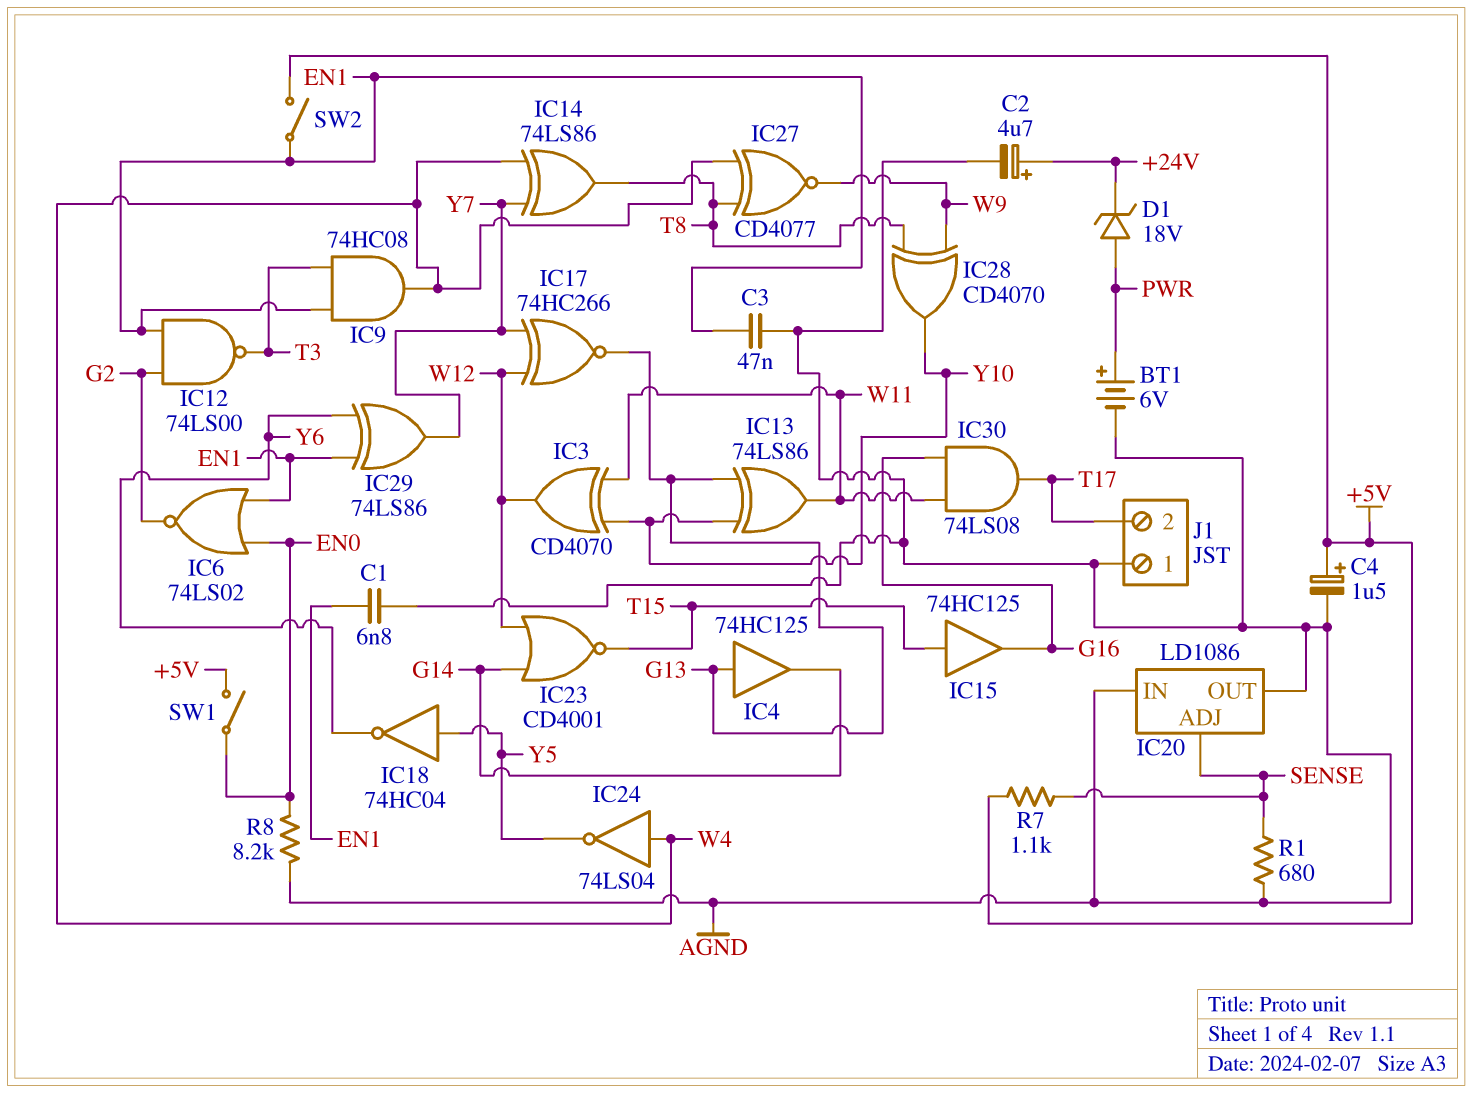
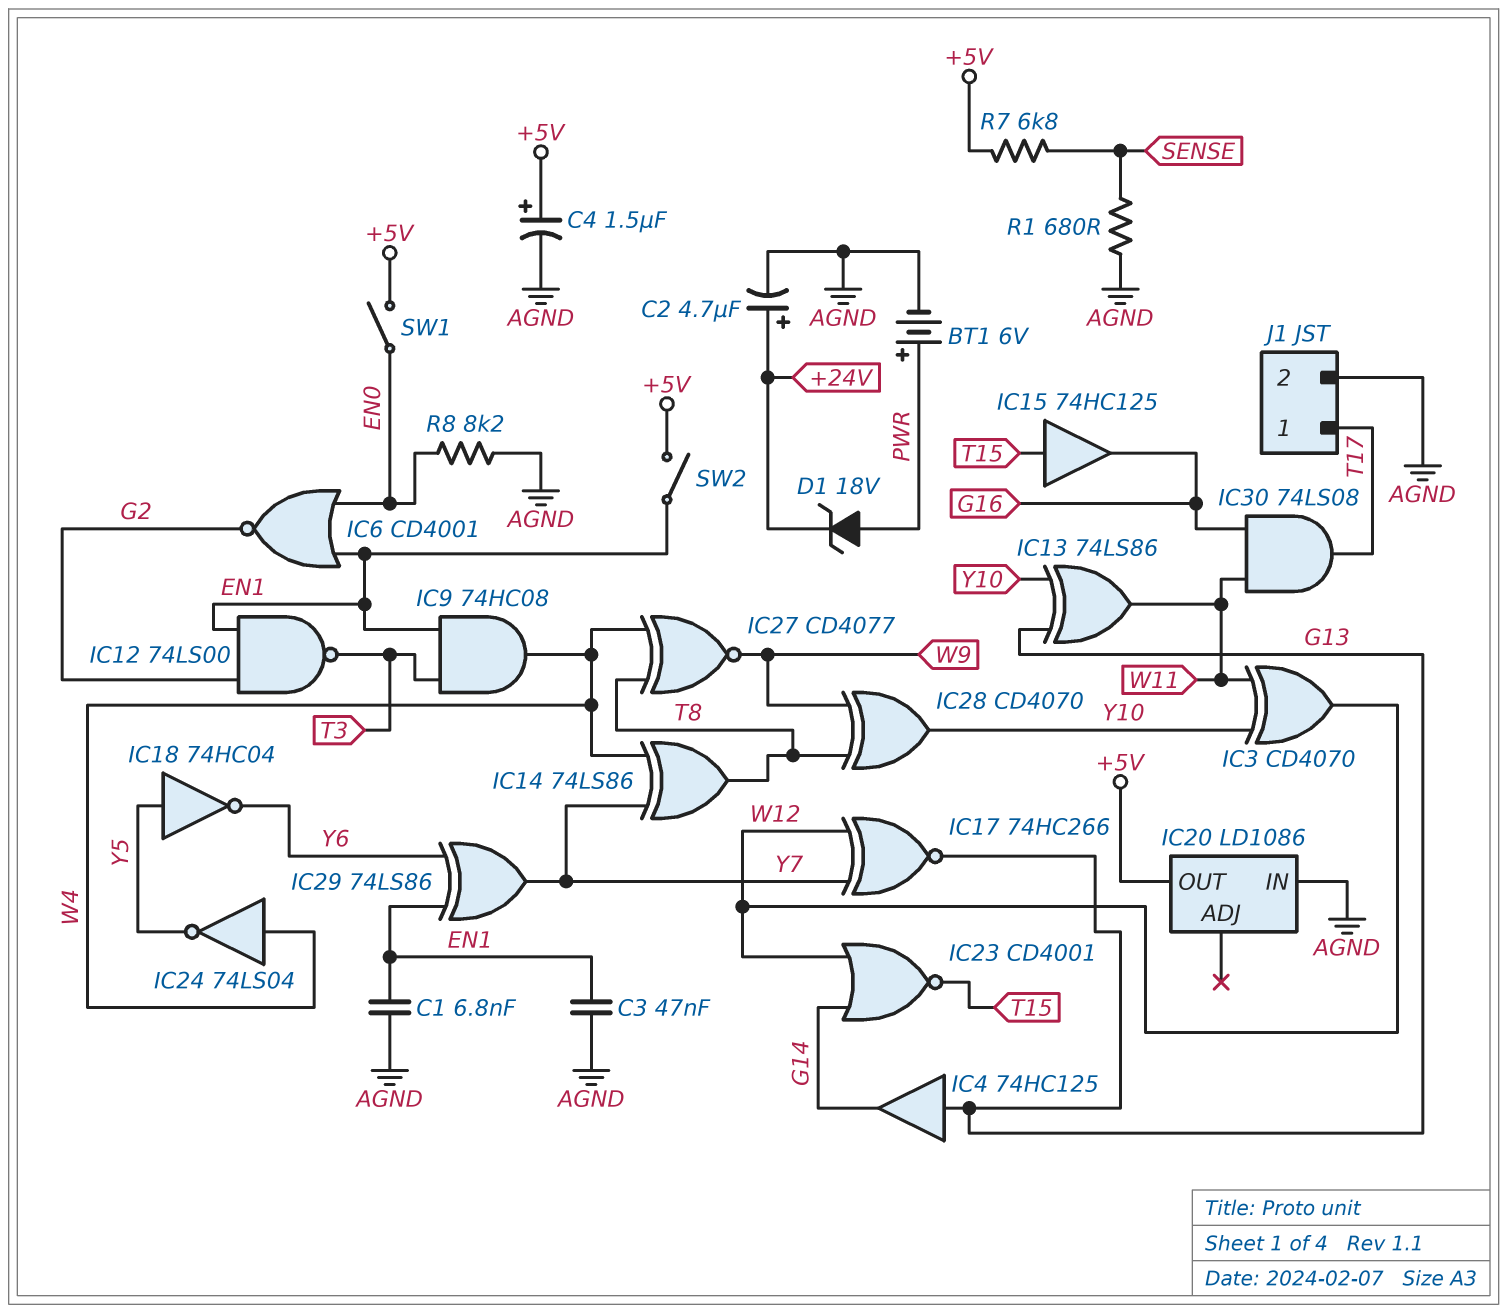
IC6: NOR 74LS02 (in EN0, in EN1, out G2) -> NOR CD4001 (in EN0, in EN1, out G2)
IC20 pin ADJ: SENSE -> none
IC20 pin OUT: AGND -> +5V
J1 pin 1: AGND -> T17
J1 pin 2: T17 -> AGND
R7: 1.1k (+5V, SENSE) -> 6.8k (+5V, SENSE)

